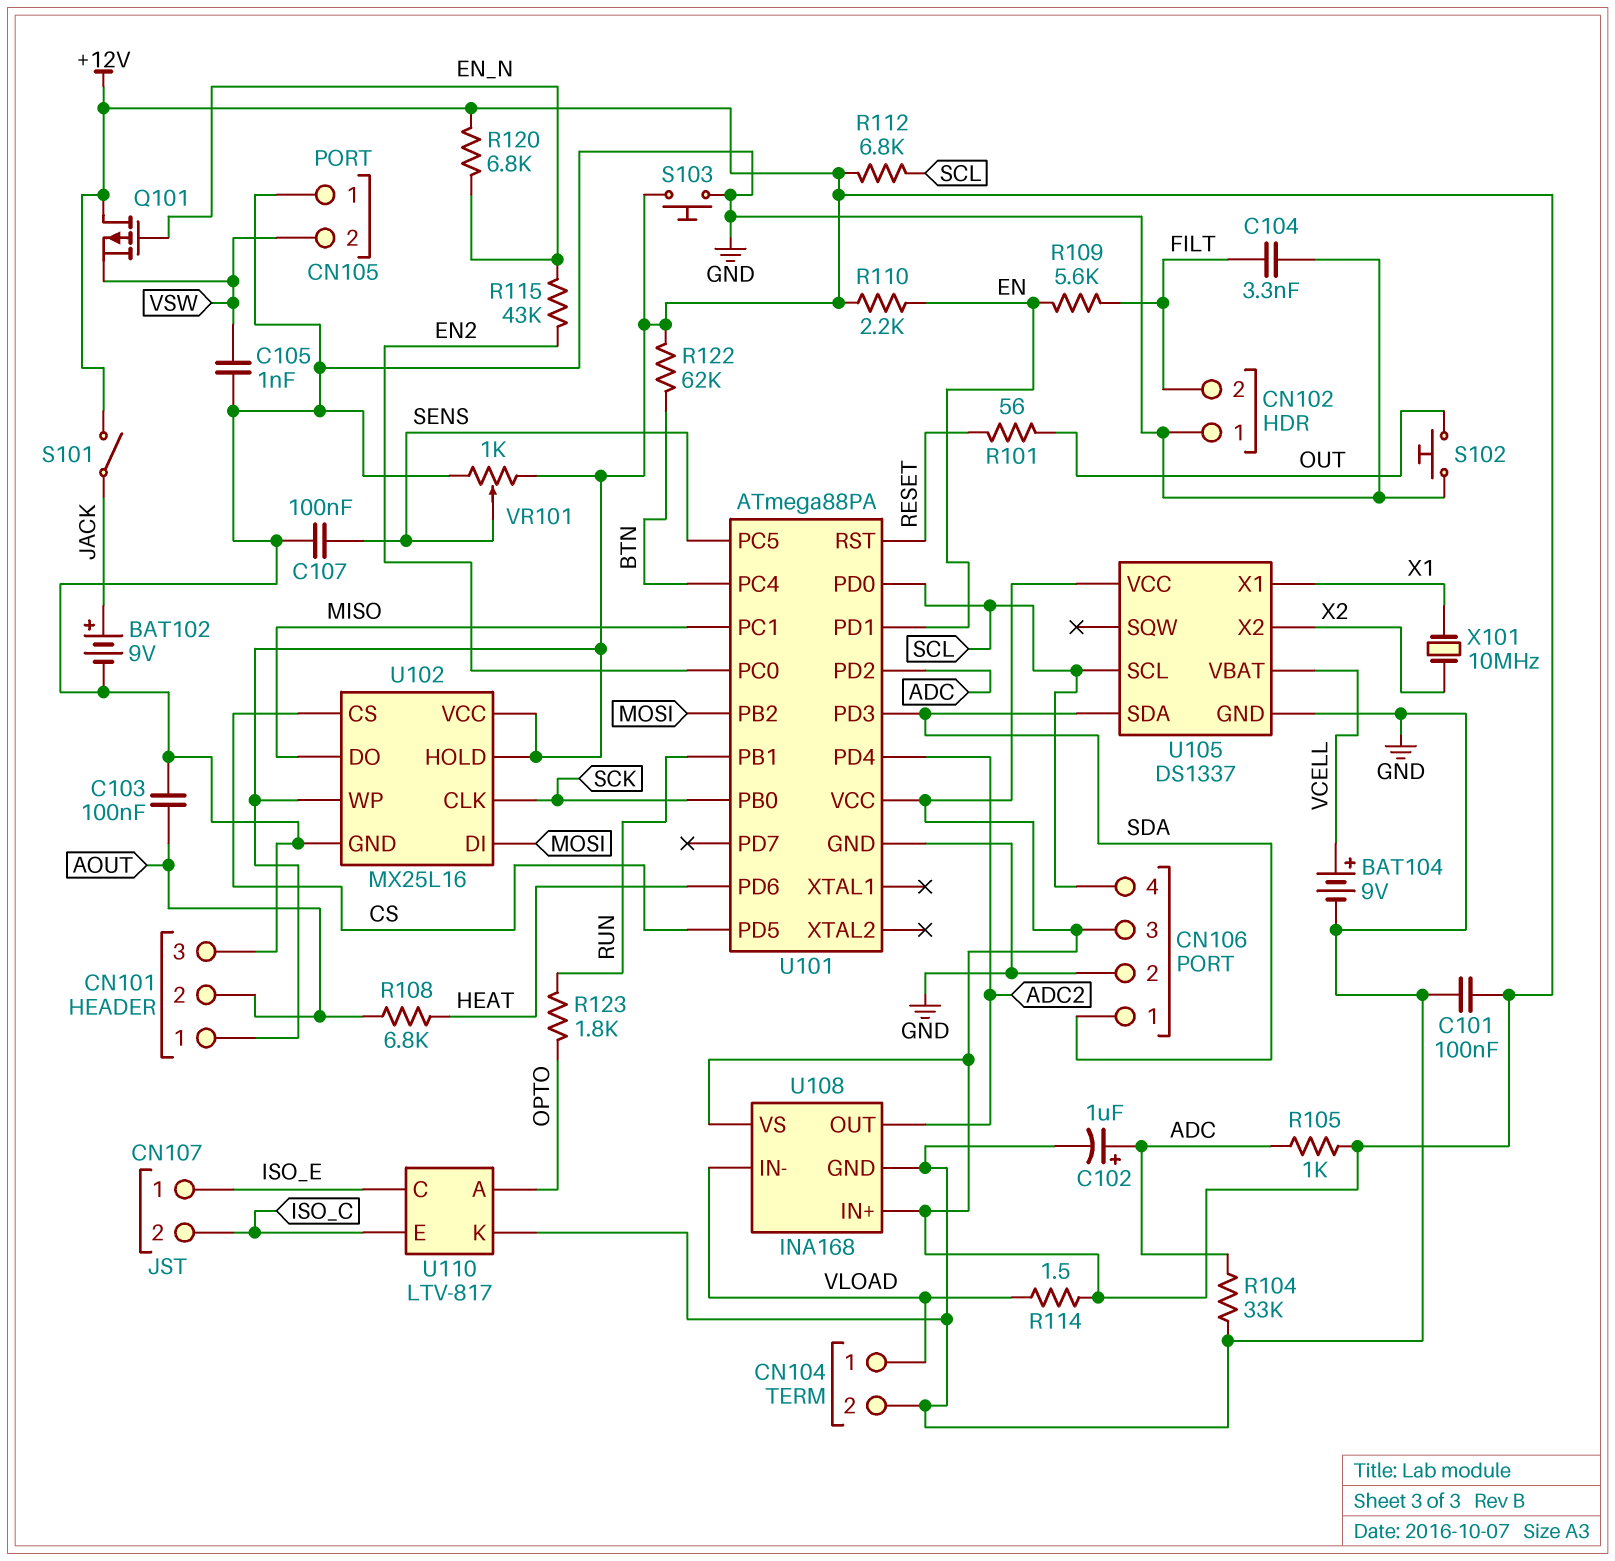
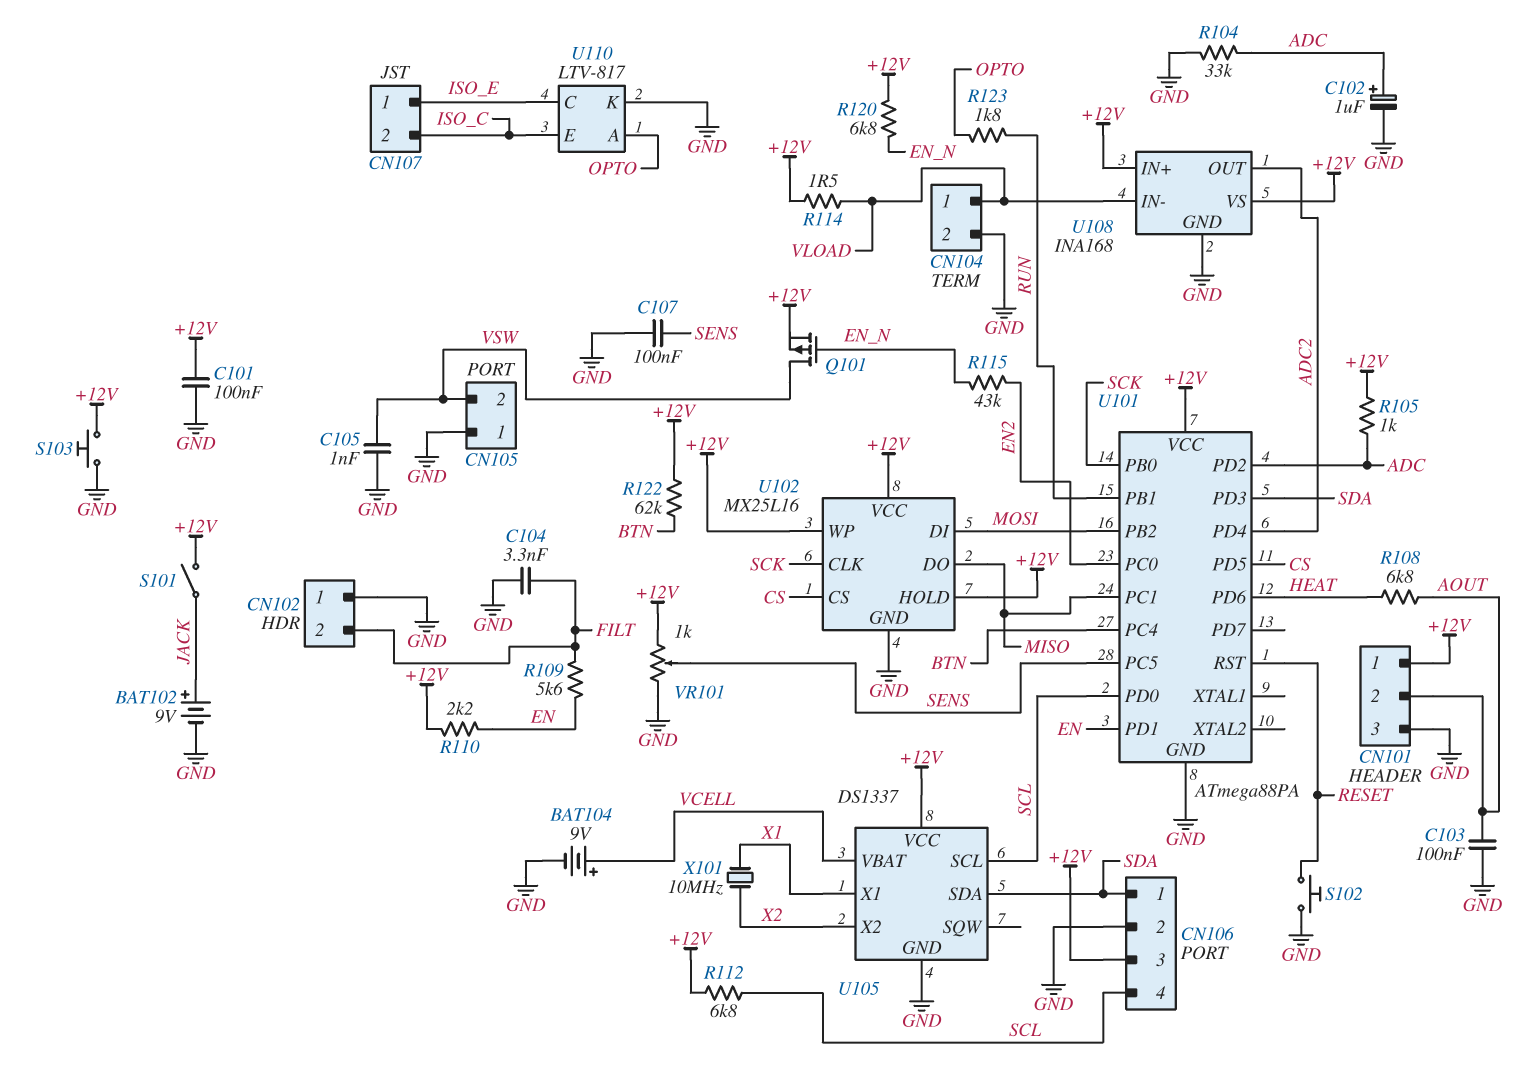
Q101: PMOS (G EN_N, D +12V, S VSW) -> PMOS (G EN_N, D VSW, S +12V)
R101: 56 (OUT, RESET) -> none
S102: button (GND, OUT) -> button (GND, RESET)

